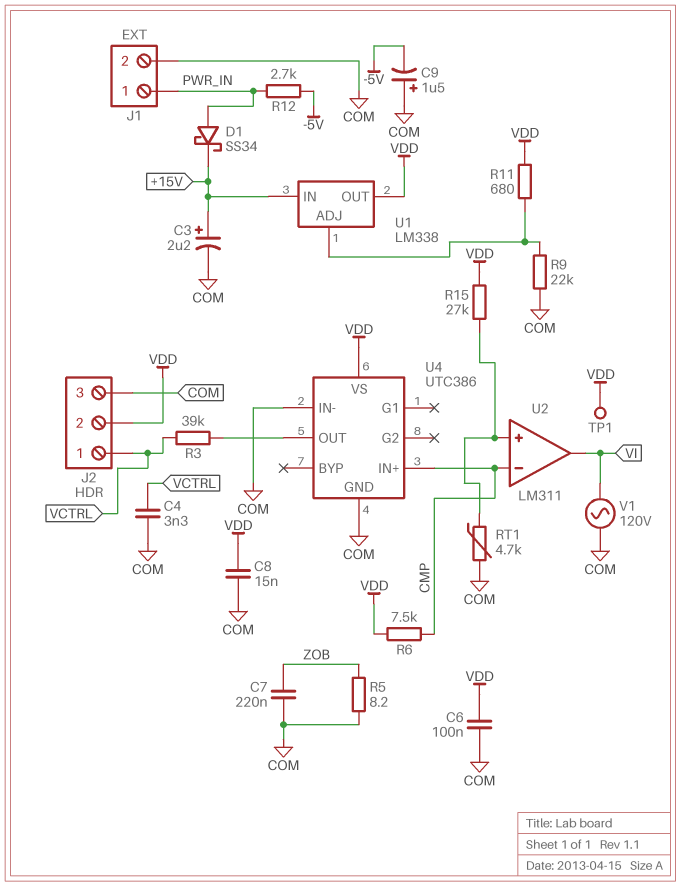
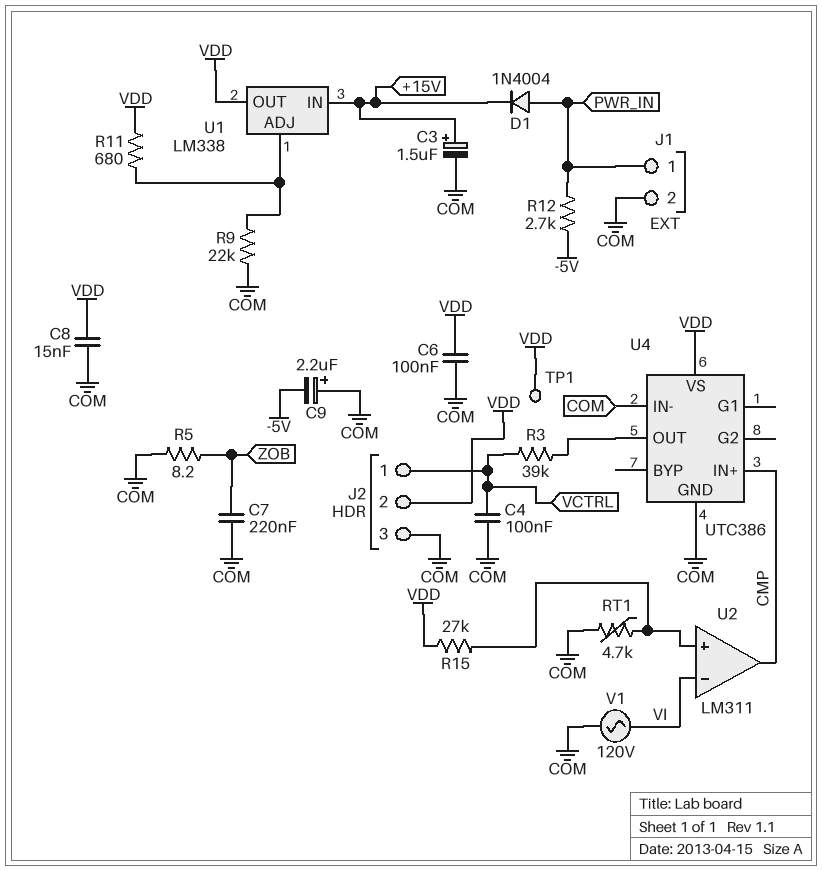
C3: 2.2uF (plus +15V, minus COM) -> 1.5uF (plus +15V, minus COM)
C4: 3.3nF (COM, VCTRL) -> 100nF (COM, VCTRL)
C9: 1.5uF (plus COM, minus -5V) -> 2.2uF (plus COM, minus -5V)
D1: schottky SS34 (A PWR_IN, K +15V) -> diode 1N4004 (A PWR_IN, K +15V)
R6: 7.5k (CMP, VDD) -> none
U2 pin in-: CMP -> VI
U2 pin out: VI -> CMP

